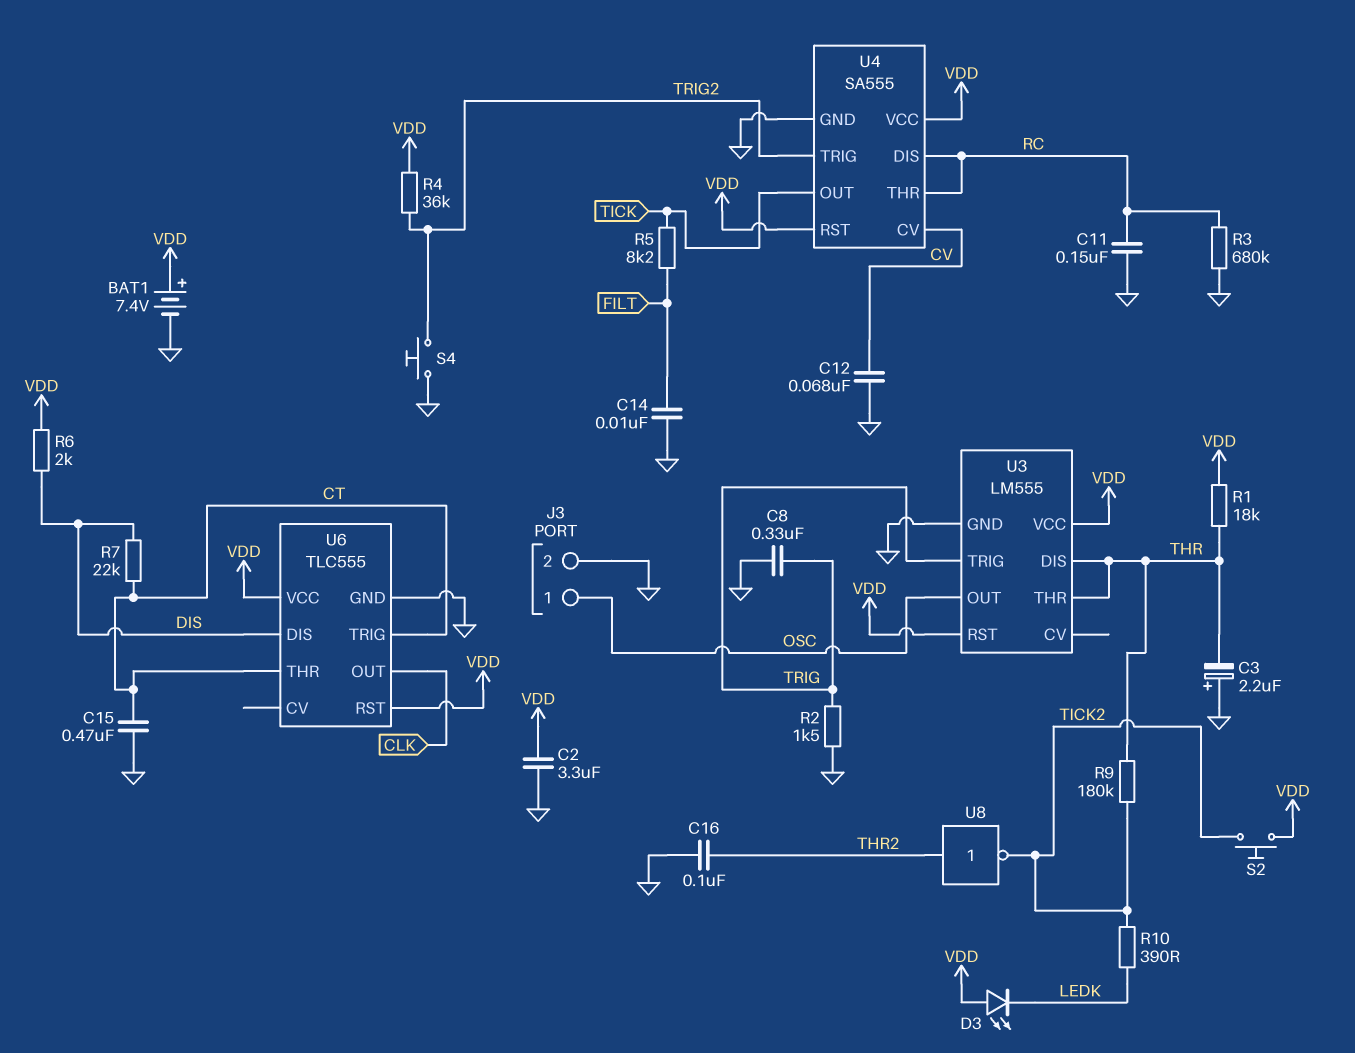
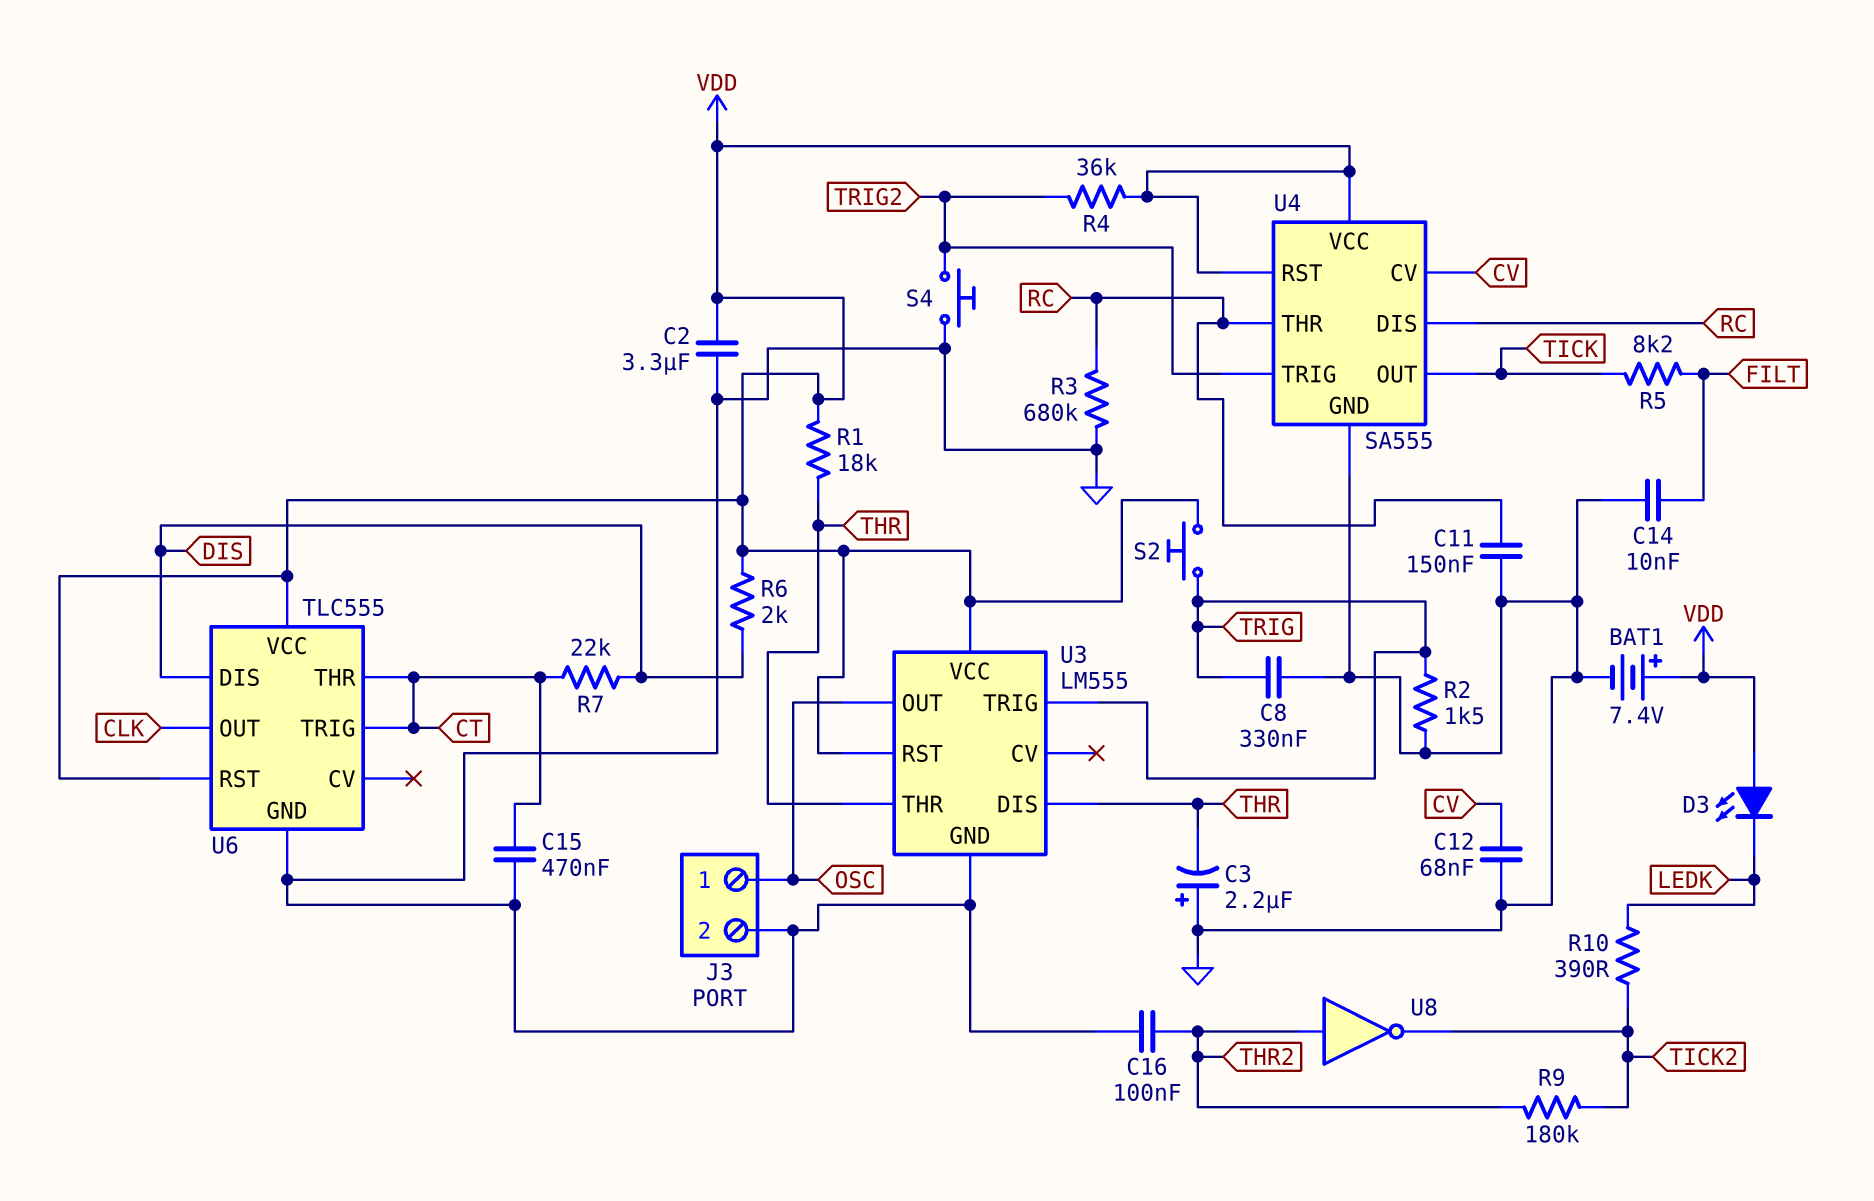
R9: 180k (THR, TICK2) -> 180k (THR2, TICK2)
S2: button (TICK2, VDD) -> button (TRIG, VDD)

